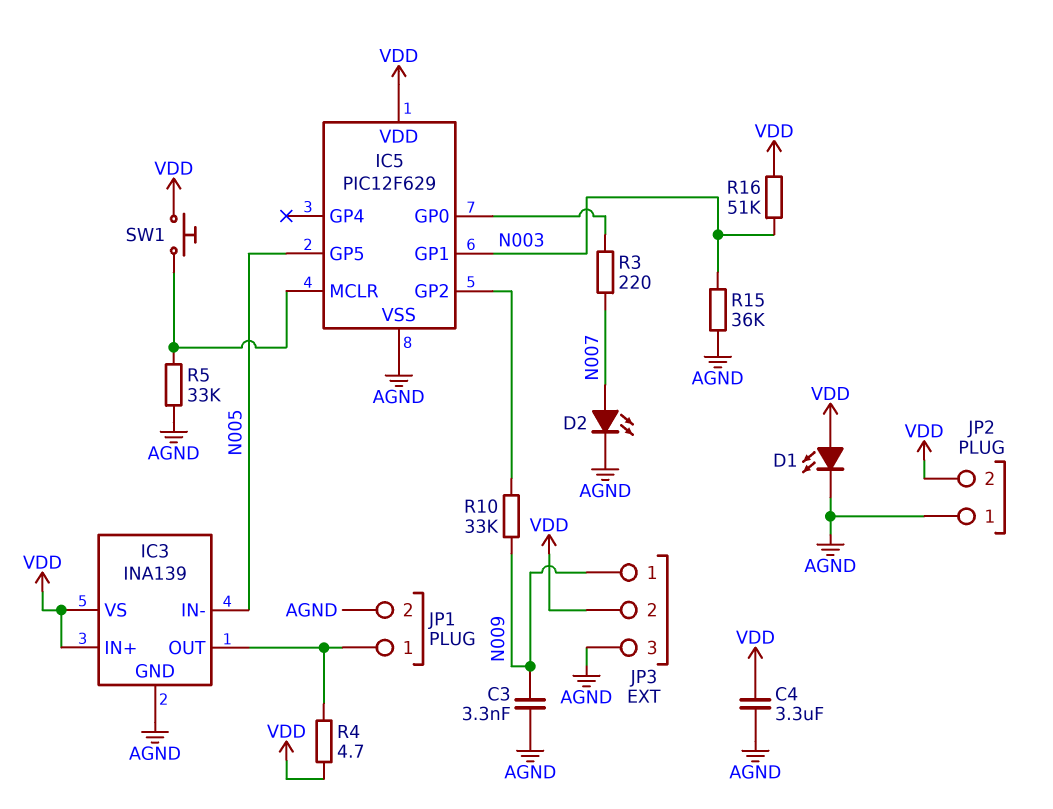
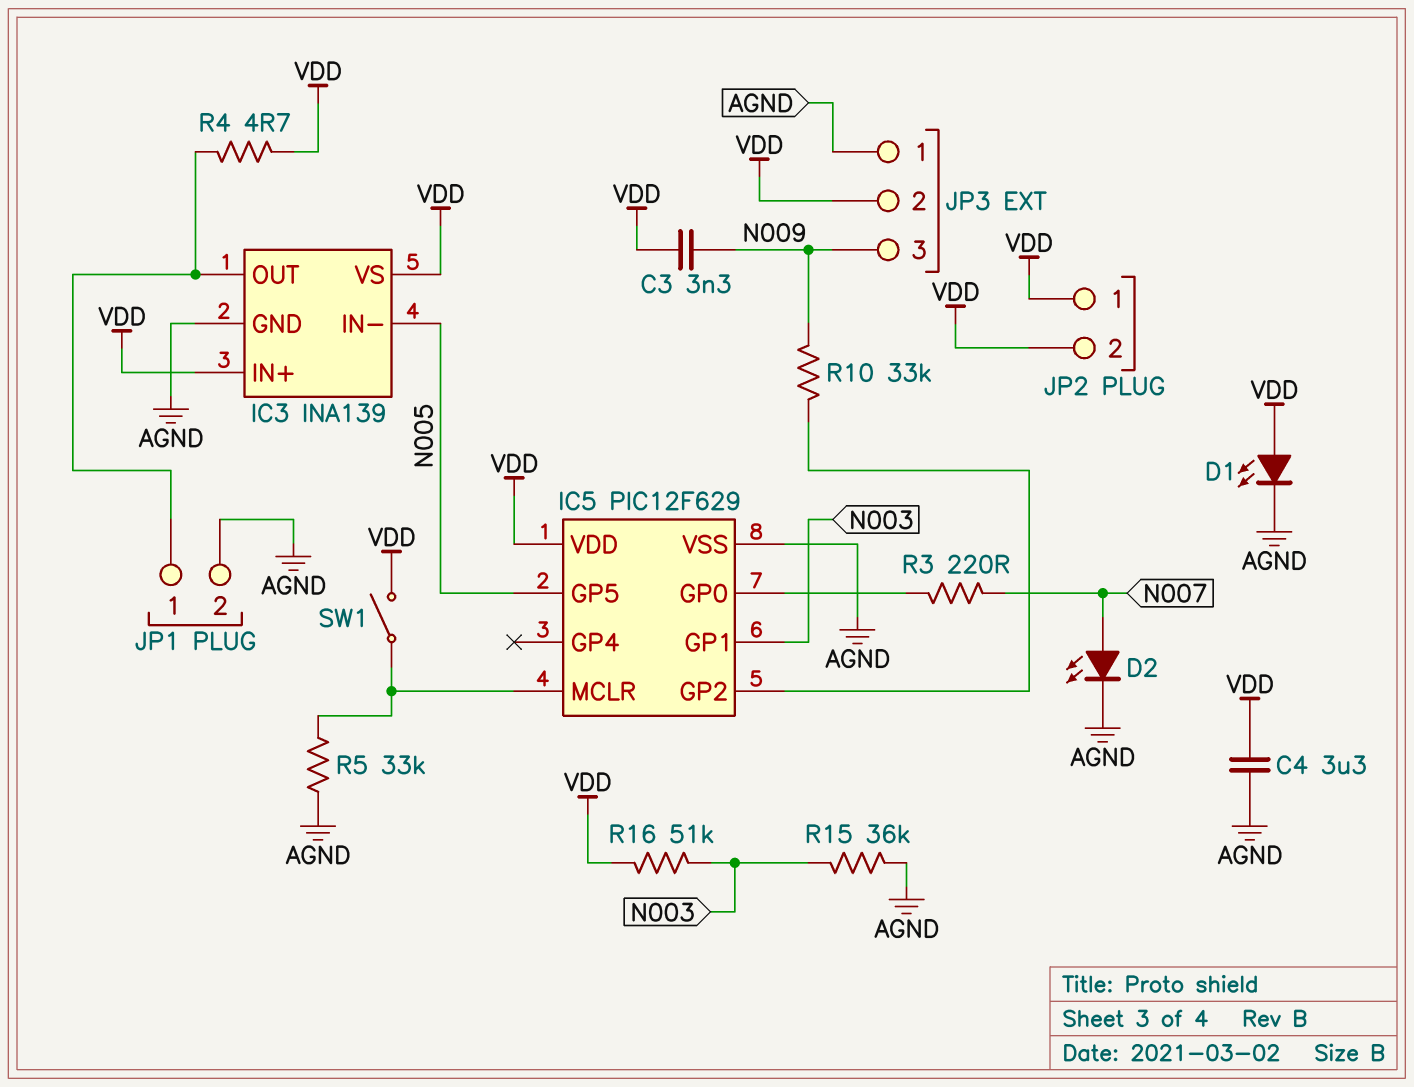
C3: 3.3nF (AGND, N009) -> 3.3nF (N009, VDD)
JP2 pin 1: AGND -> VDD
JP3 pin 1: N009 -> AGND
JP3 pin 3: AGND -> N009
SW1: button (IC5/MCLR, VDD) -> switch (IC5/MCLR, VDD)

